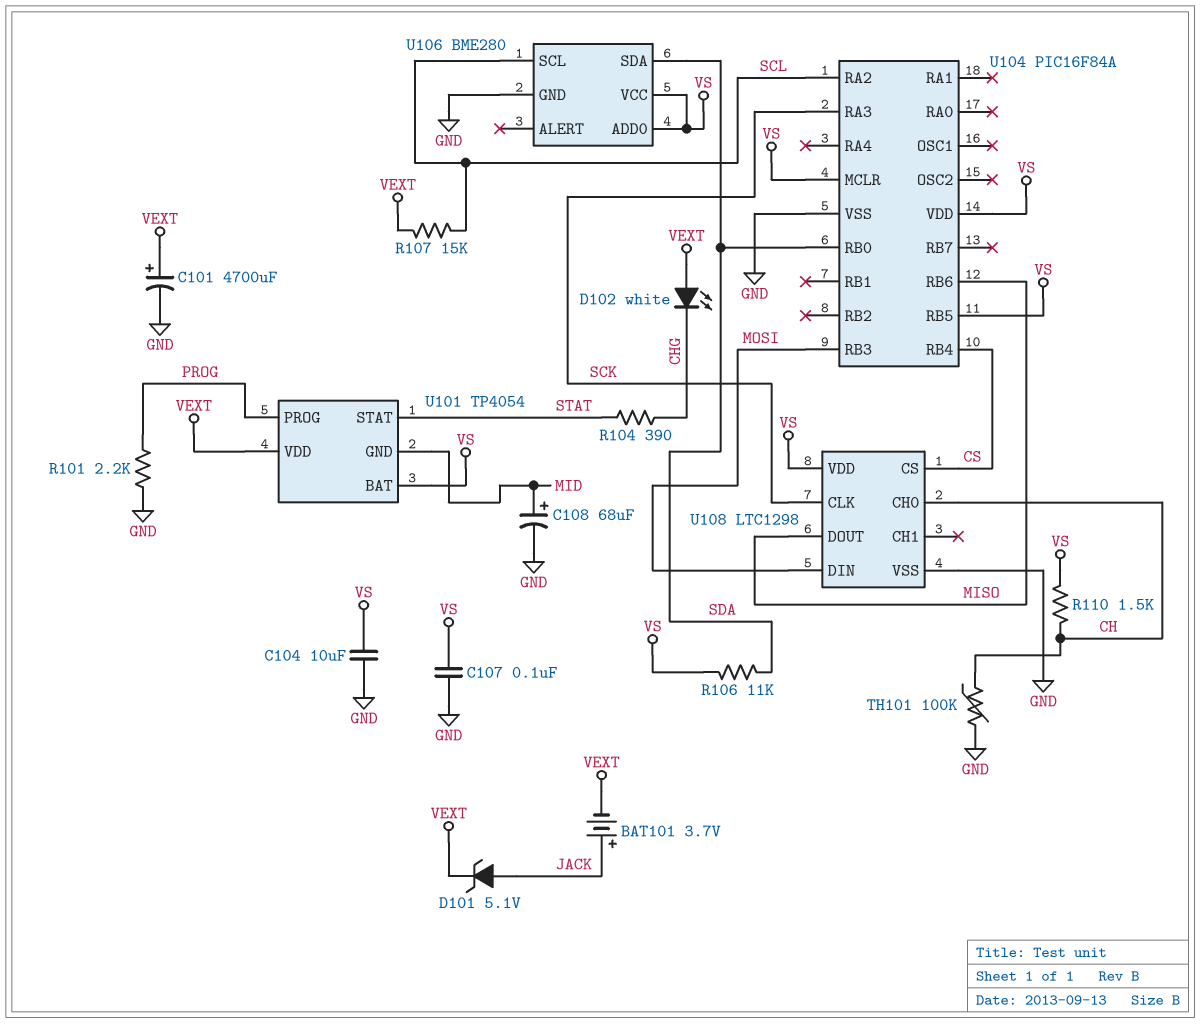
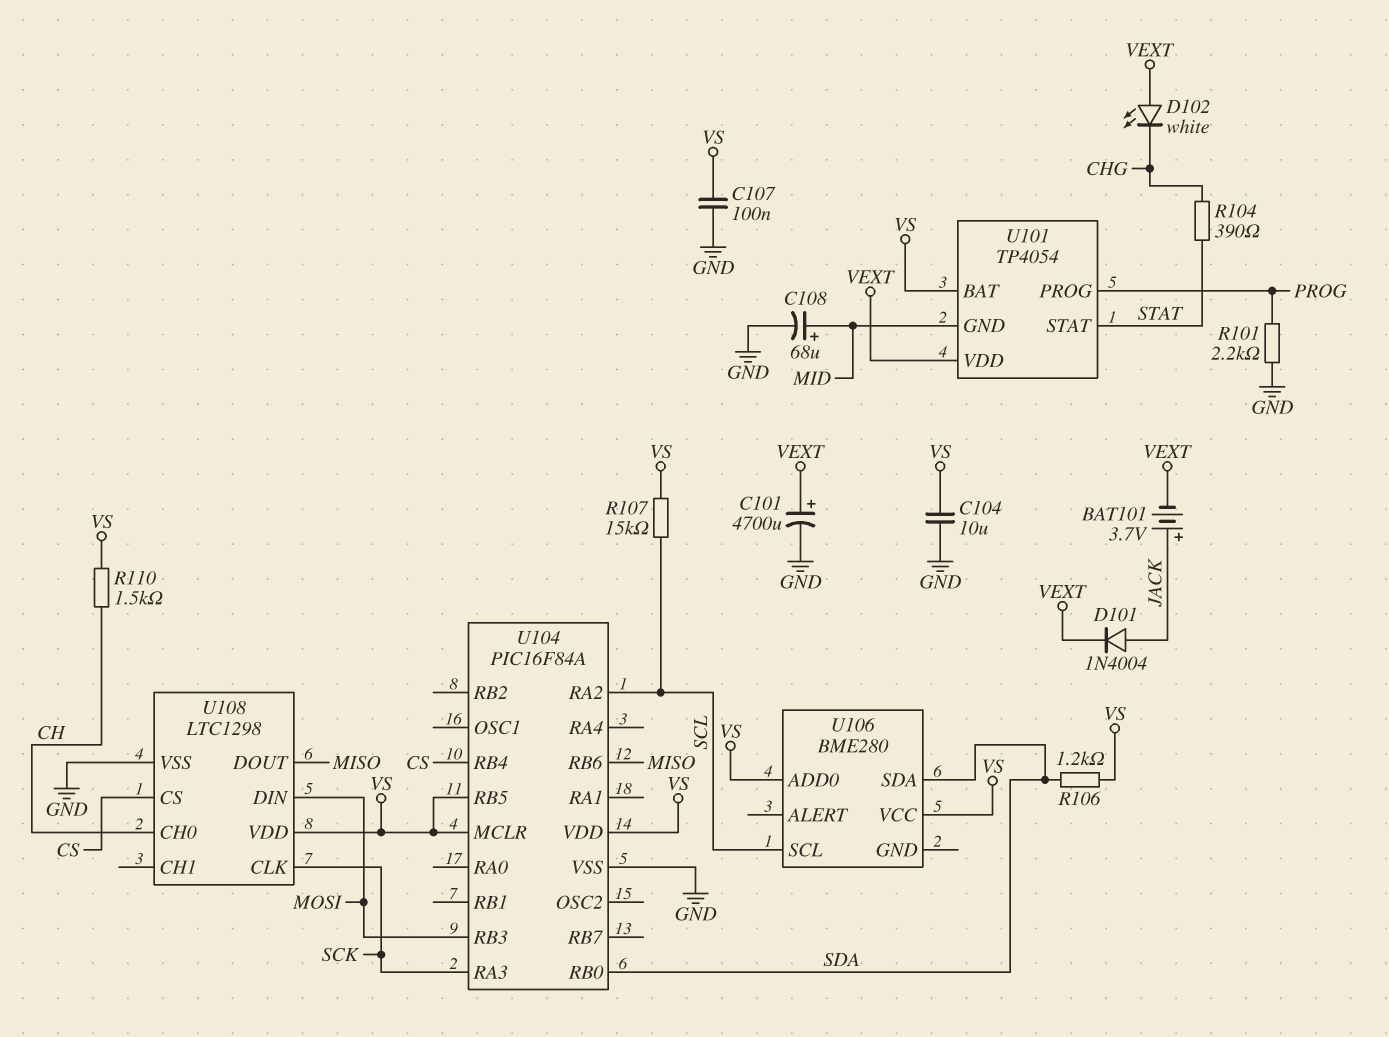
D101: zener 5.1V (A JACK, K VEXT) -> diode 1N4004 (A JACK, K VEXT)
R106: 11k (SDA, VS) -> 1.2k (SDA, VS)
R107: 15k (SCL, VEXT) -> 15k (SCL, VS)
TH101: 100k (CH, GND) -> none
U106 pin GND: GND -> none

